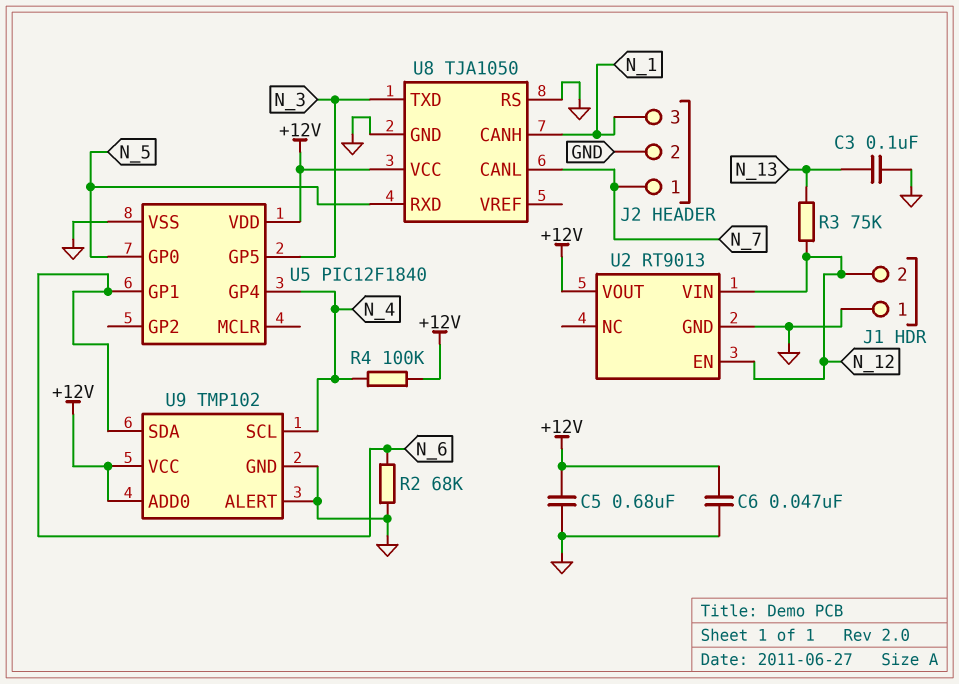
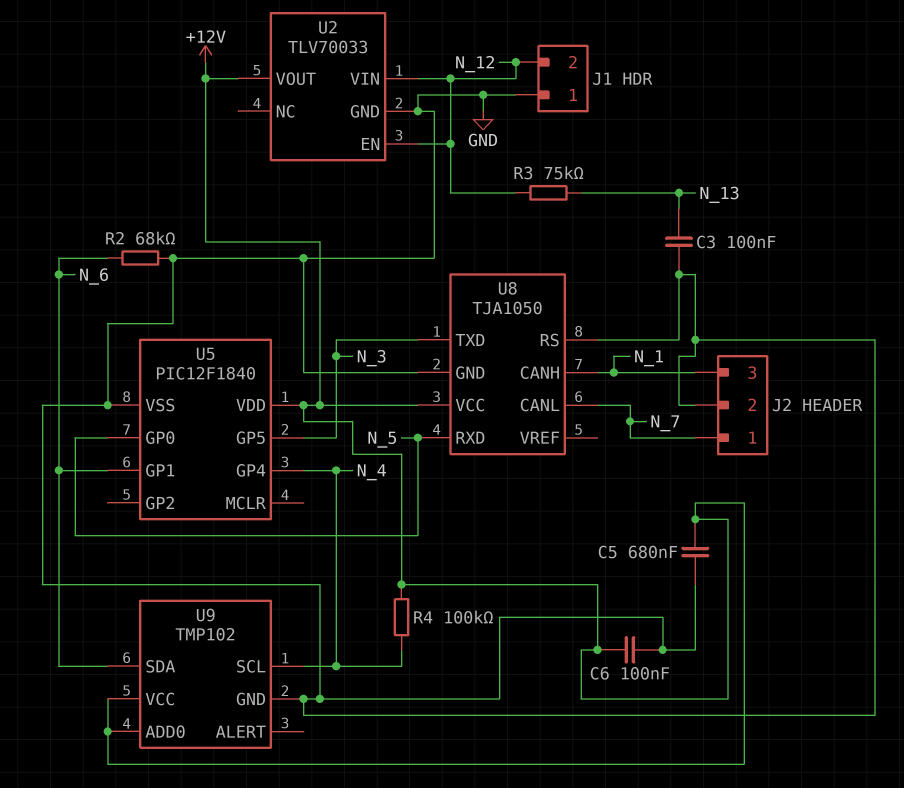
C6: 47nF (+12V, GND) -> 100nF (+12V, GND)
U2: RT9013 -> TLV70033
U9 pin ALERT: GND -> none

